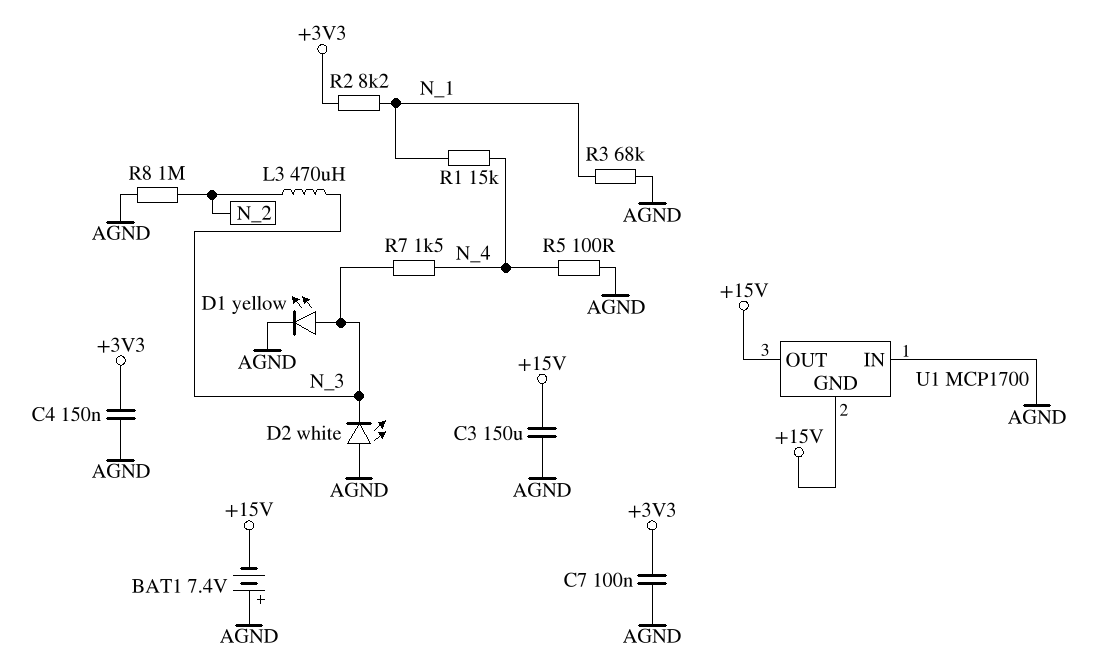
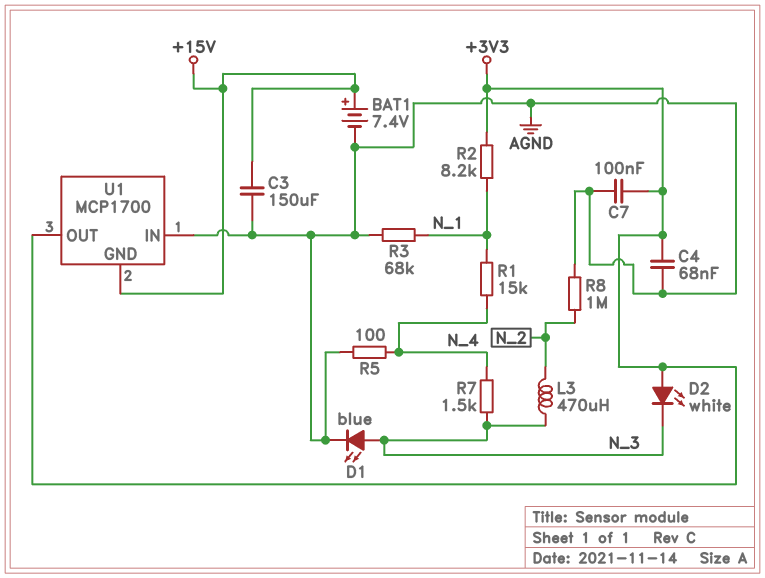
BAT1: 7.4V (plus AGND, minus +15V) -> 7.4V (plus +15V, minus AGND)
C4: 150nF (+3V3, AGND) -> 68nF (+3V3, AGND)
D1: LED yellow (A N_3, K AGND) -> LED blue (A N_3, K AGND)
D2: LED white (A AGND, K N_3) -> LED white (A +3V3, K N_3)
U1 pin OUT: +15V -> +3V3

